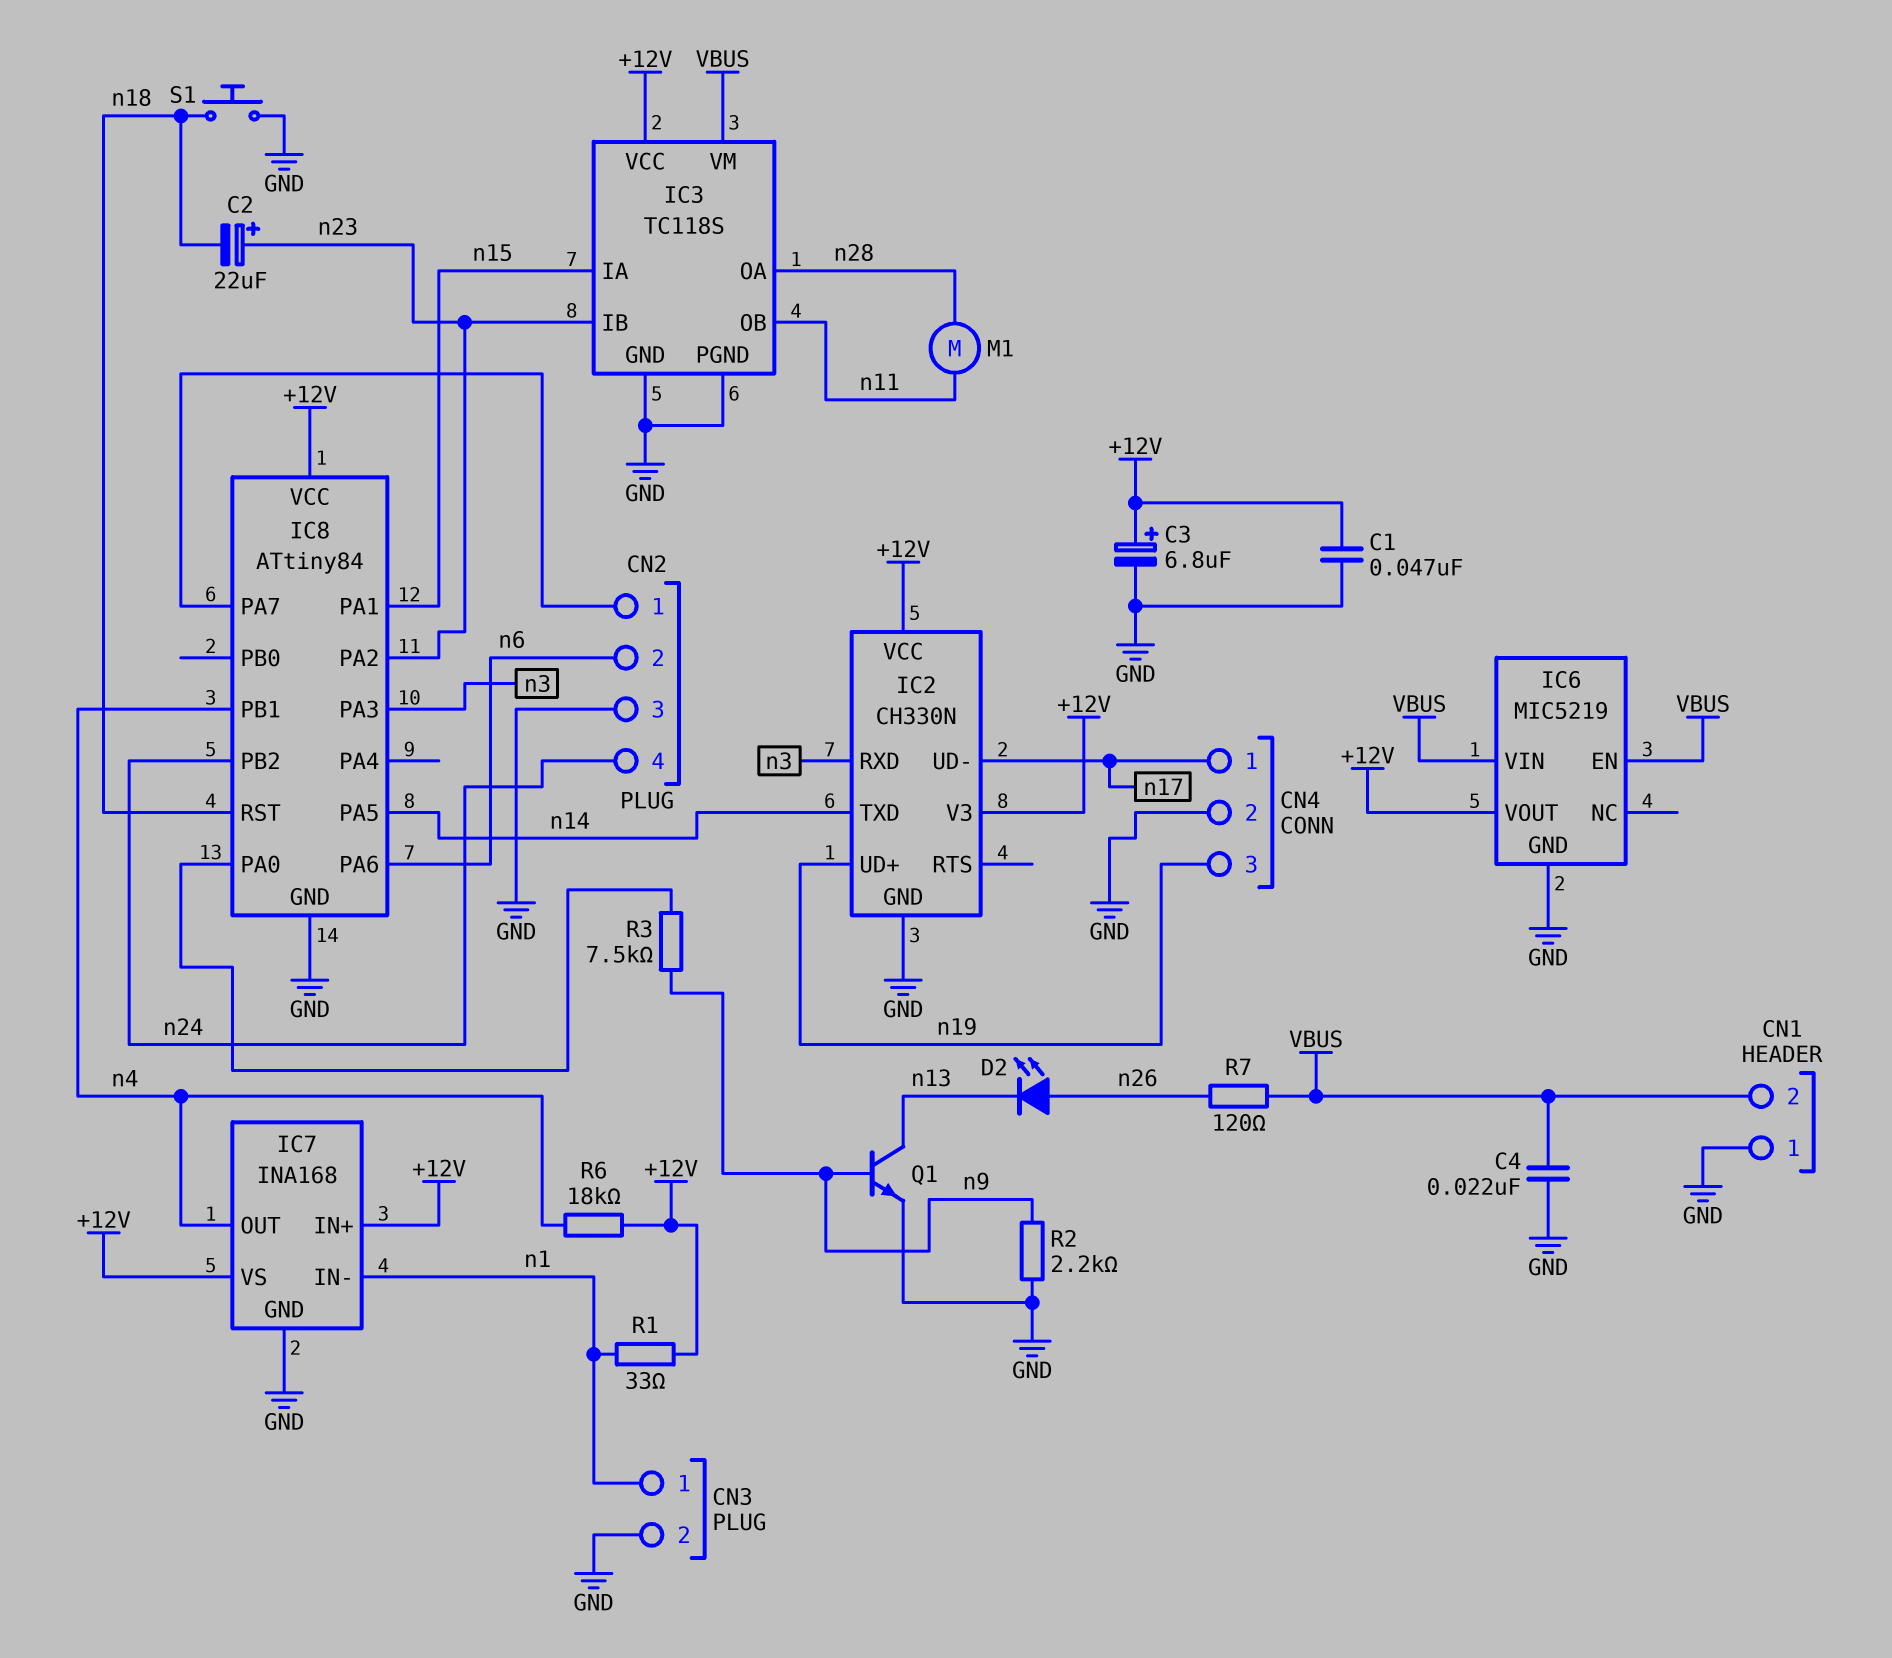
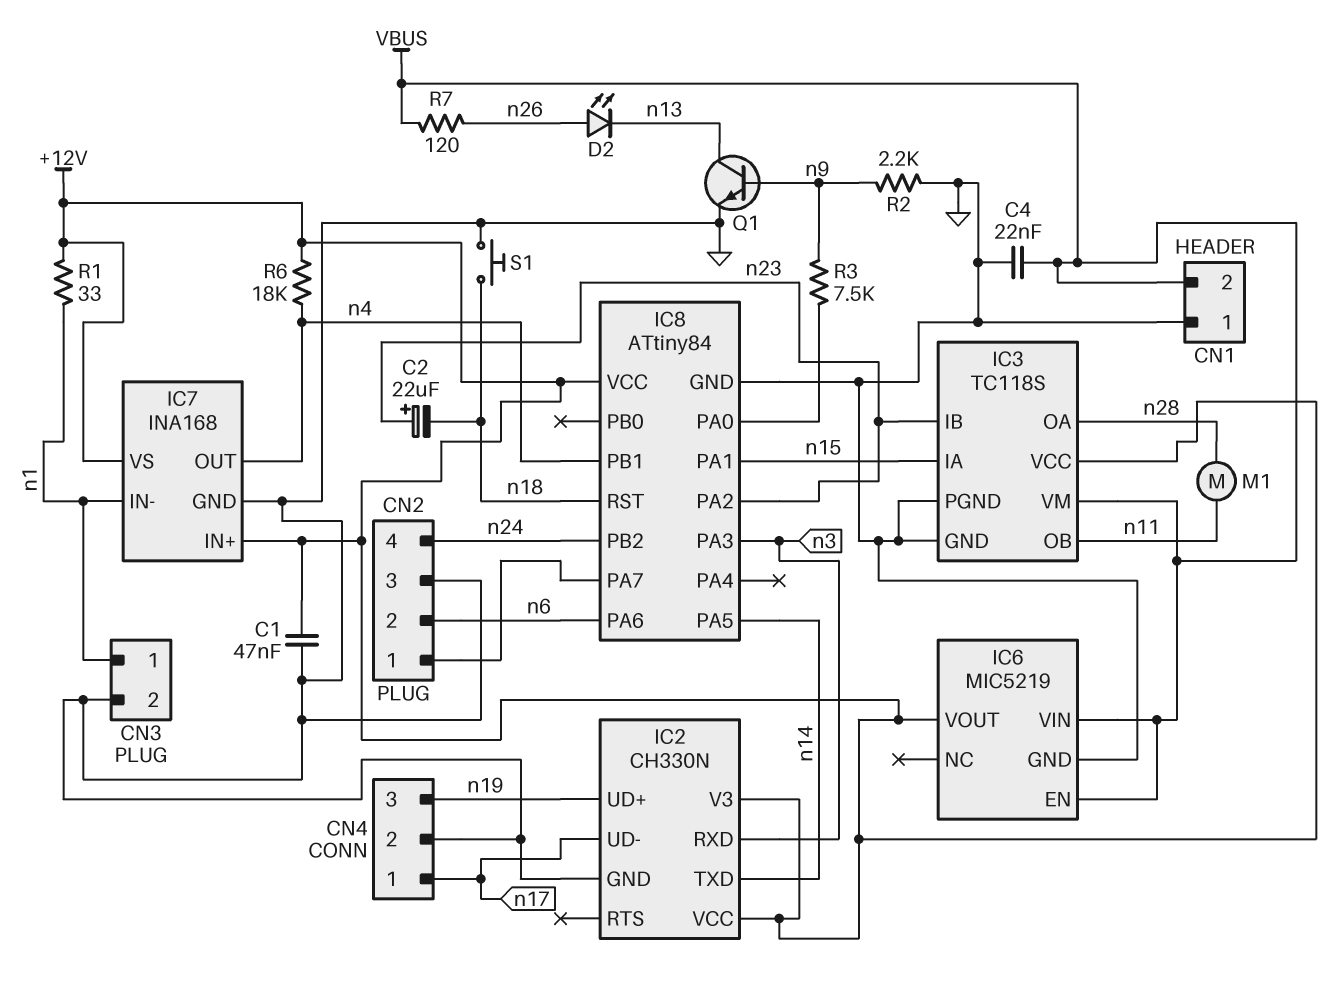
C3: 6.8uF (plus +12V, minus GND) -> none

